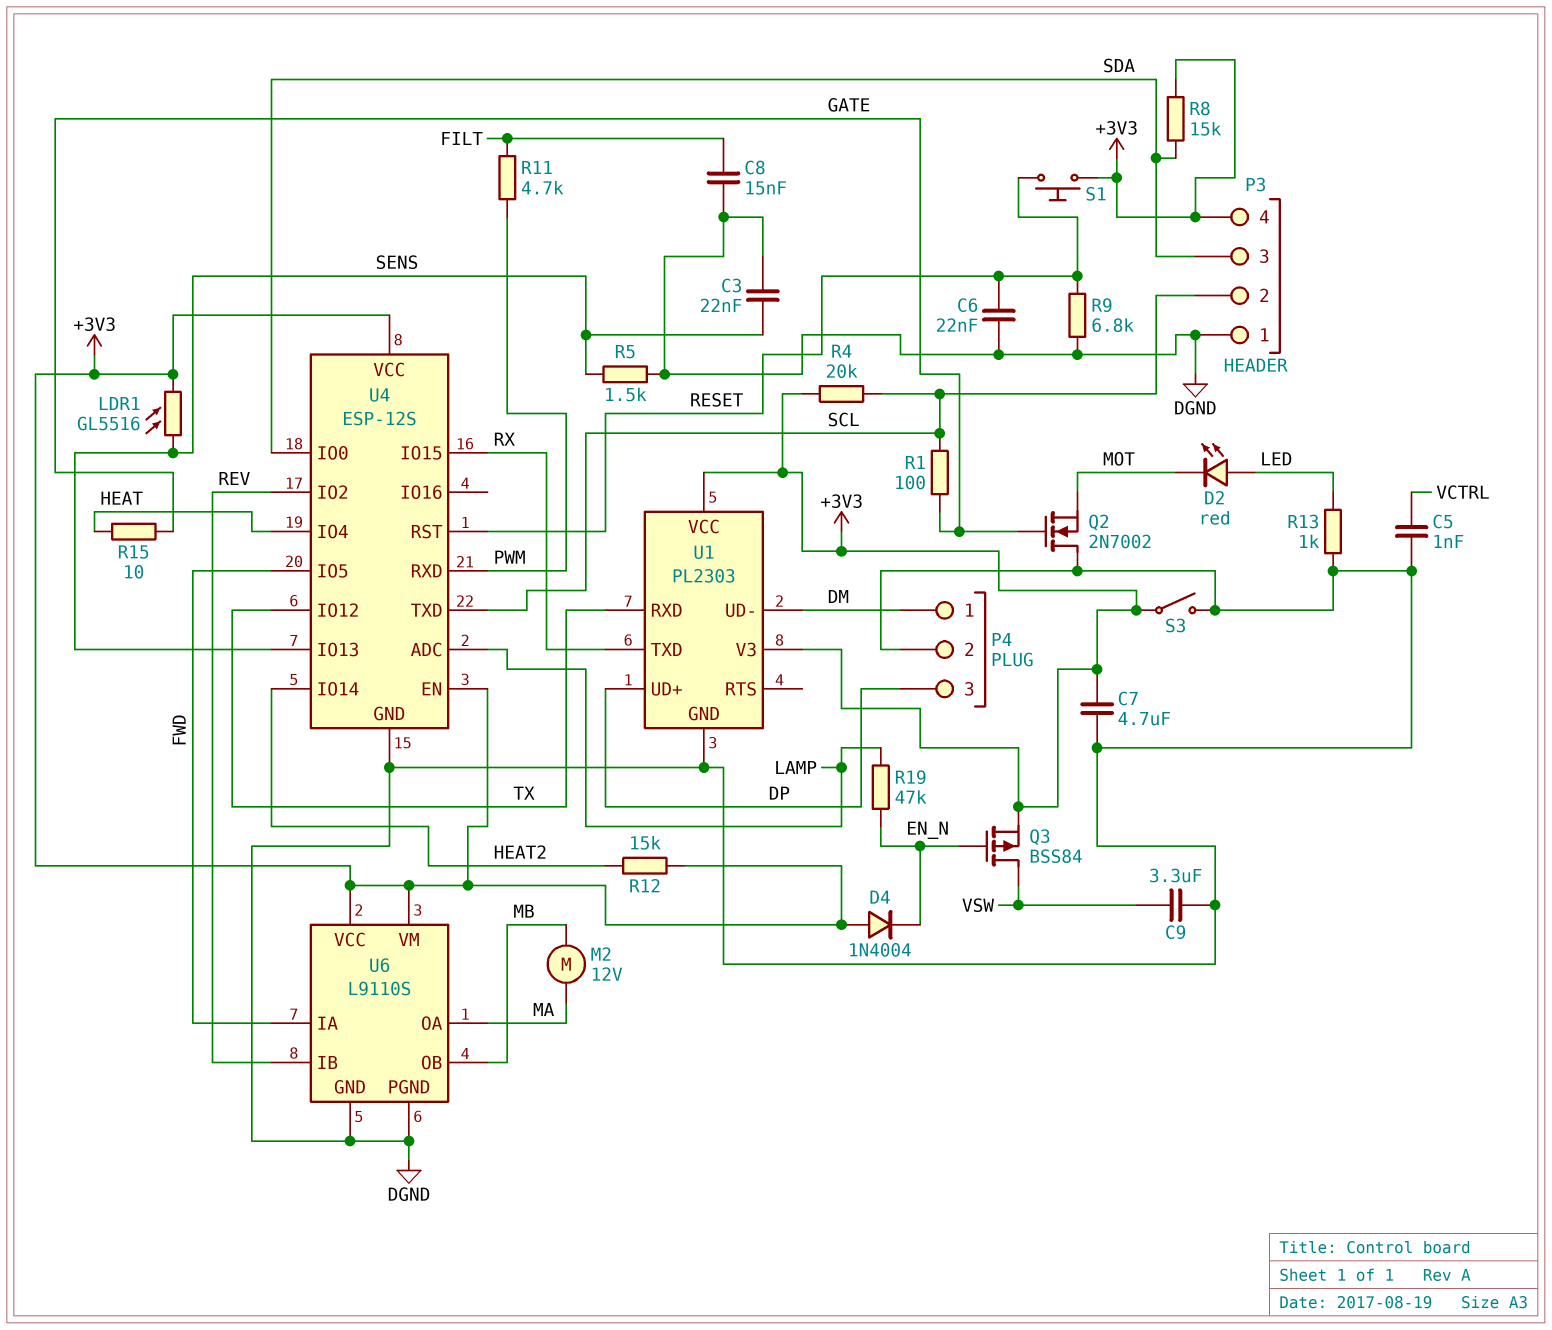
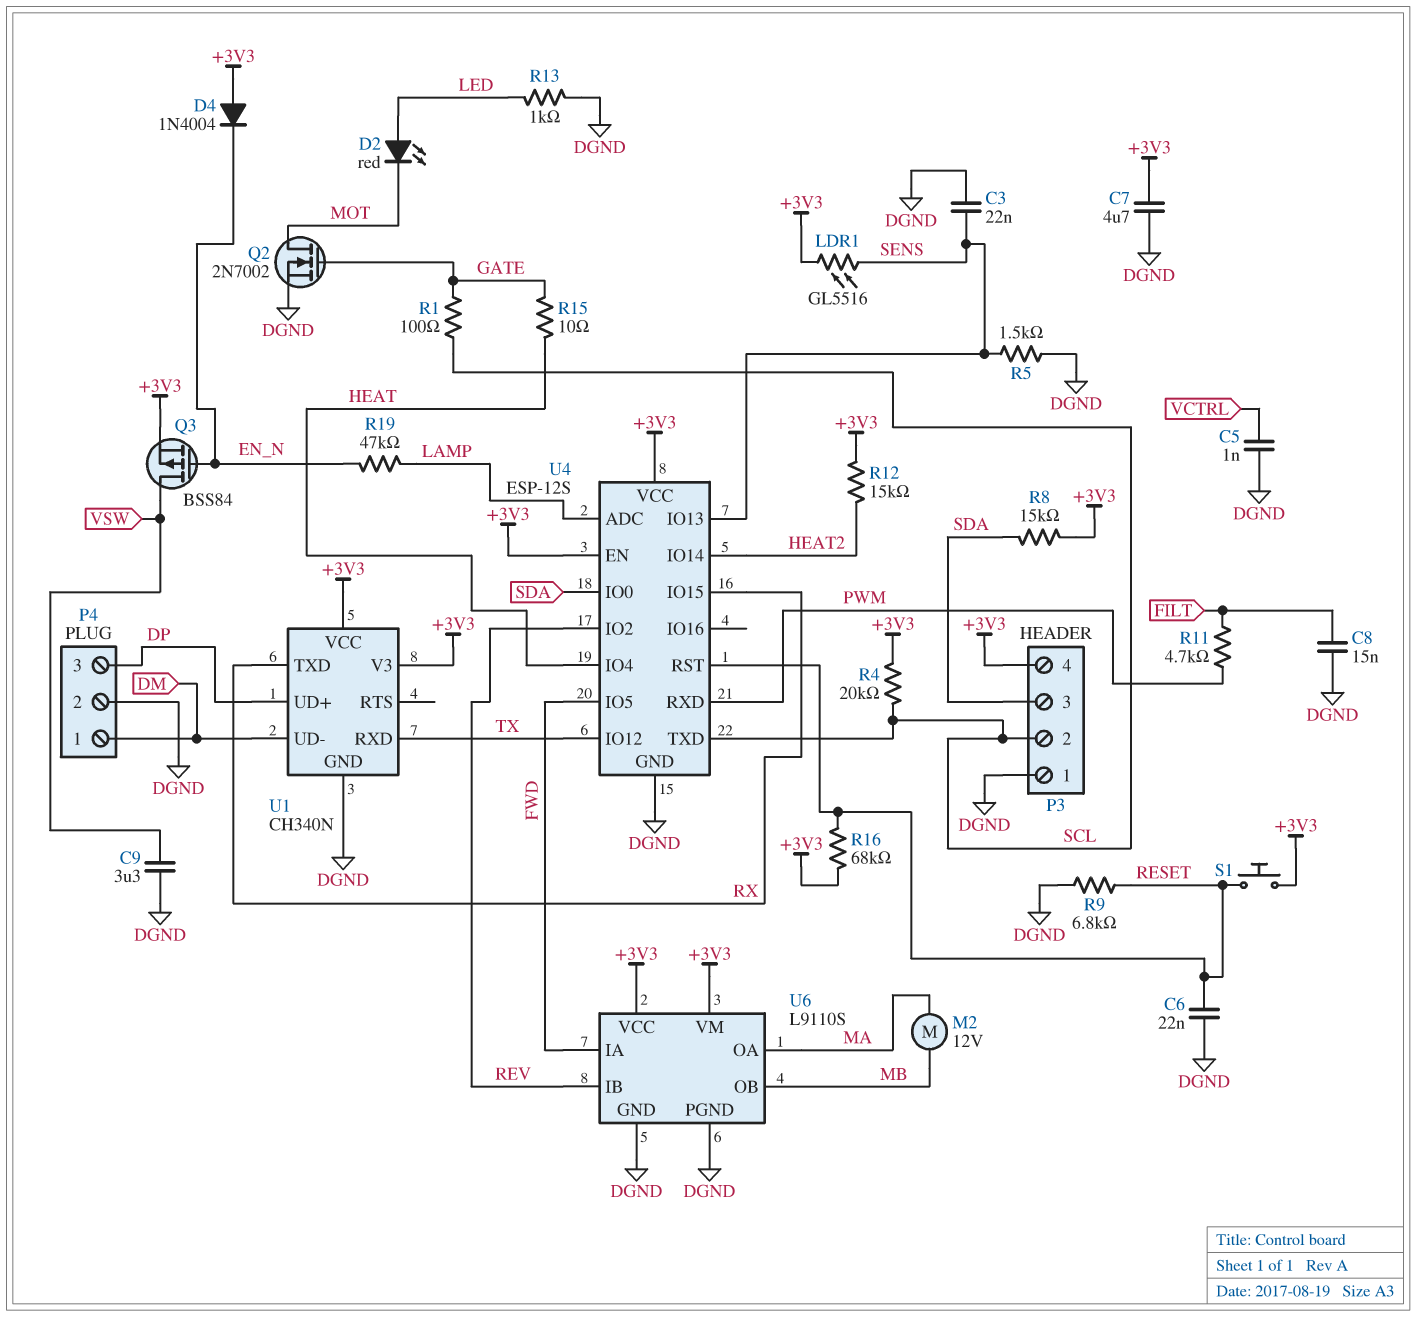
Q2: NMOS 2N7002 (G GATE, D DGND, S MOT) -> NMOS 2N7002 (G GATE, D MOT, S DGND)
R16: none -> 68k (+3V3, RESET)
S3: switch (+3V3, DGND) -> none
U1: PL2303 -> CH340N

